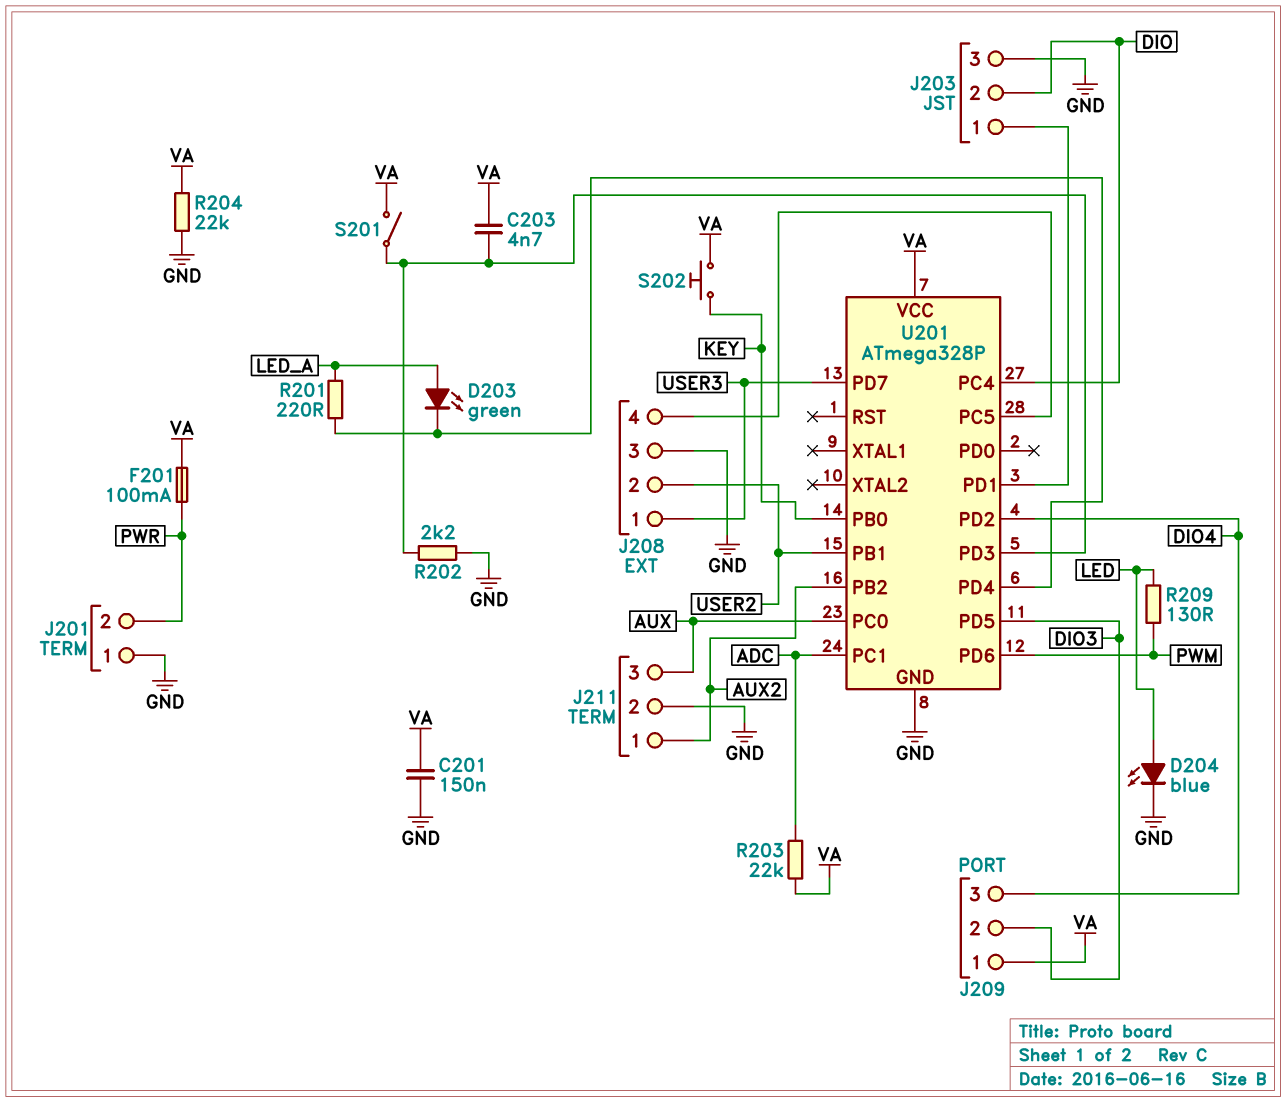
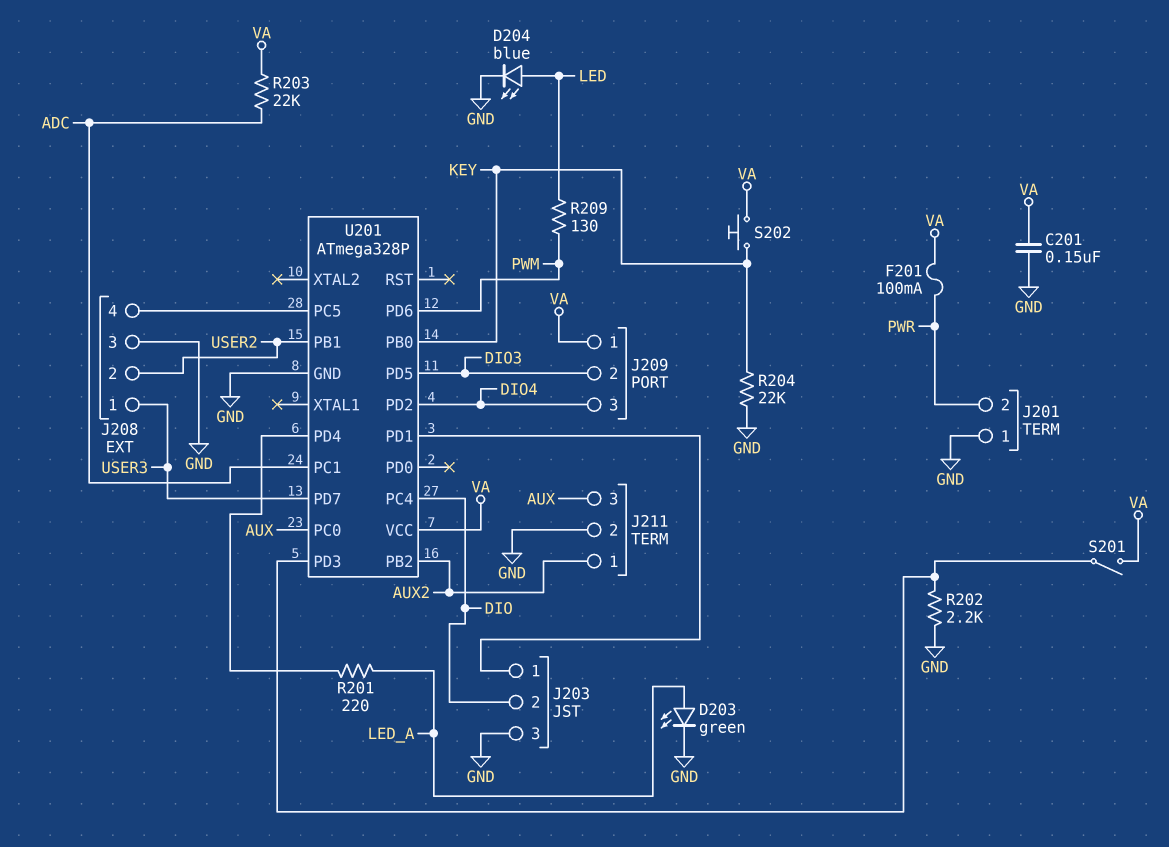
C203: 4.7nF (U201/PD3, VA) -> none
D203: LED green (A LED_A, K U201/PD4) -> LED green (A LED_A, K GND)
R204: 22k (GND, VA) -> 22k (GND, KEY)

